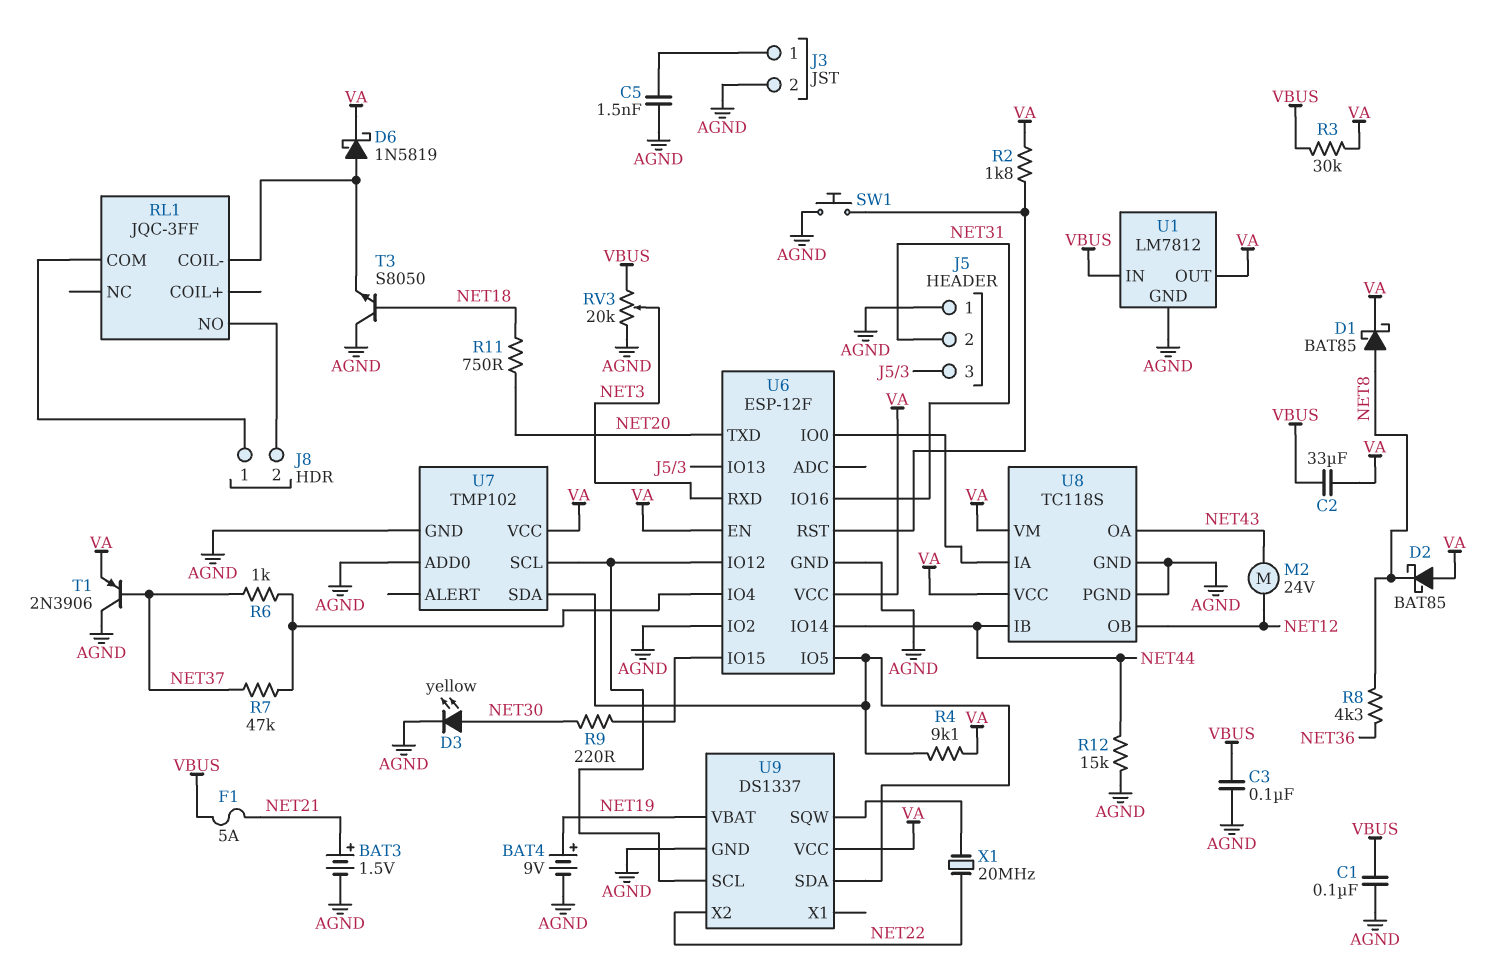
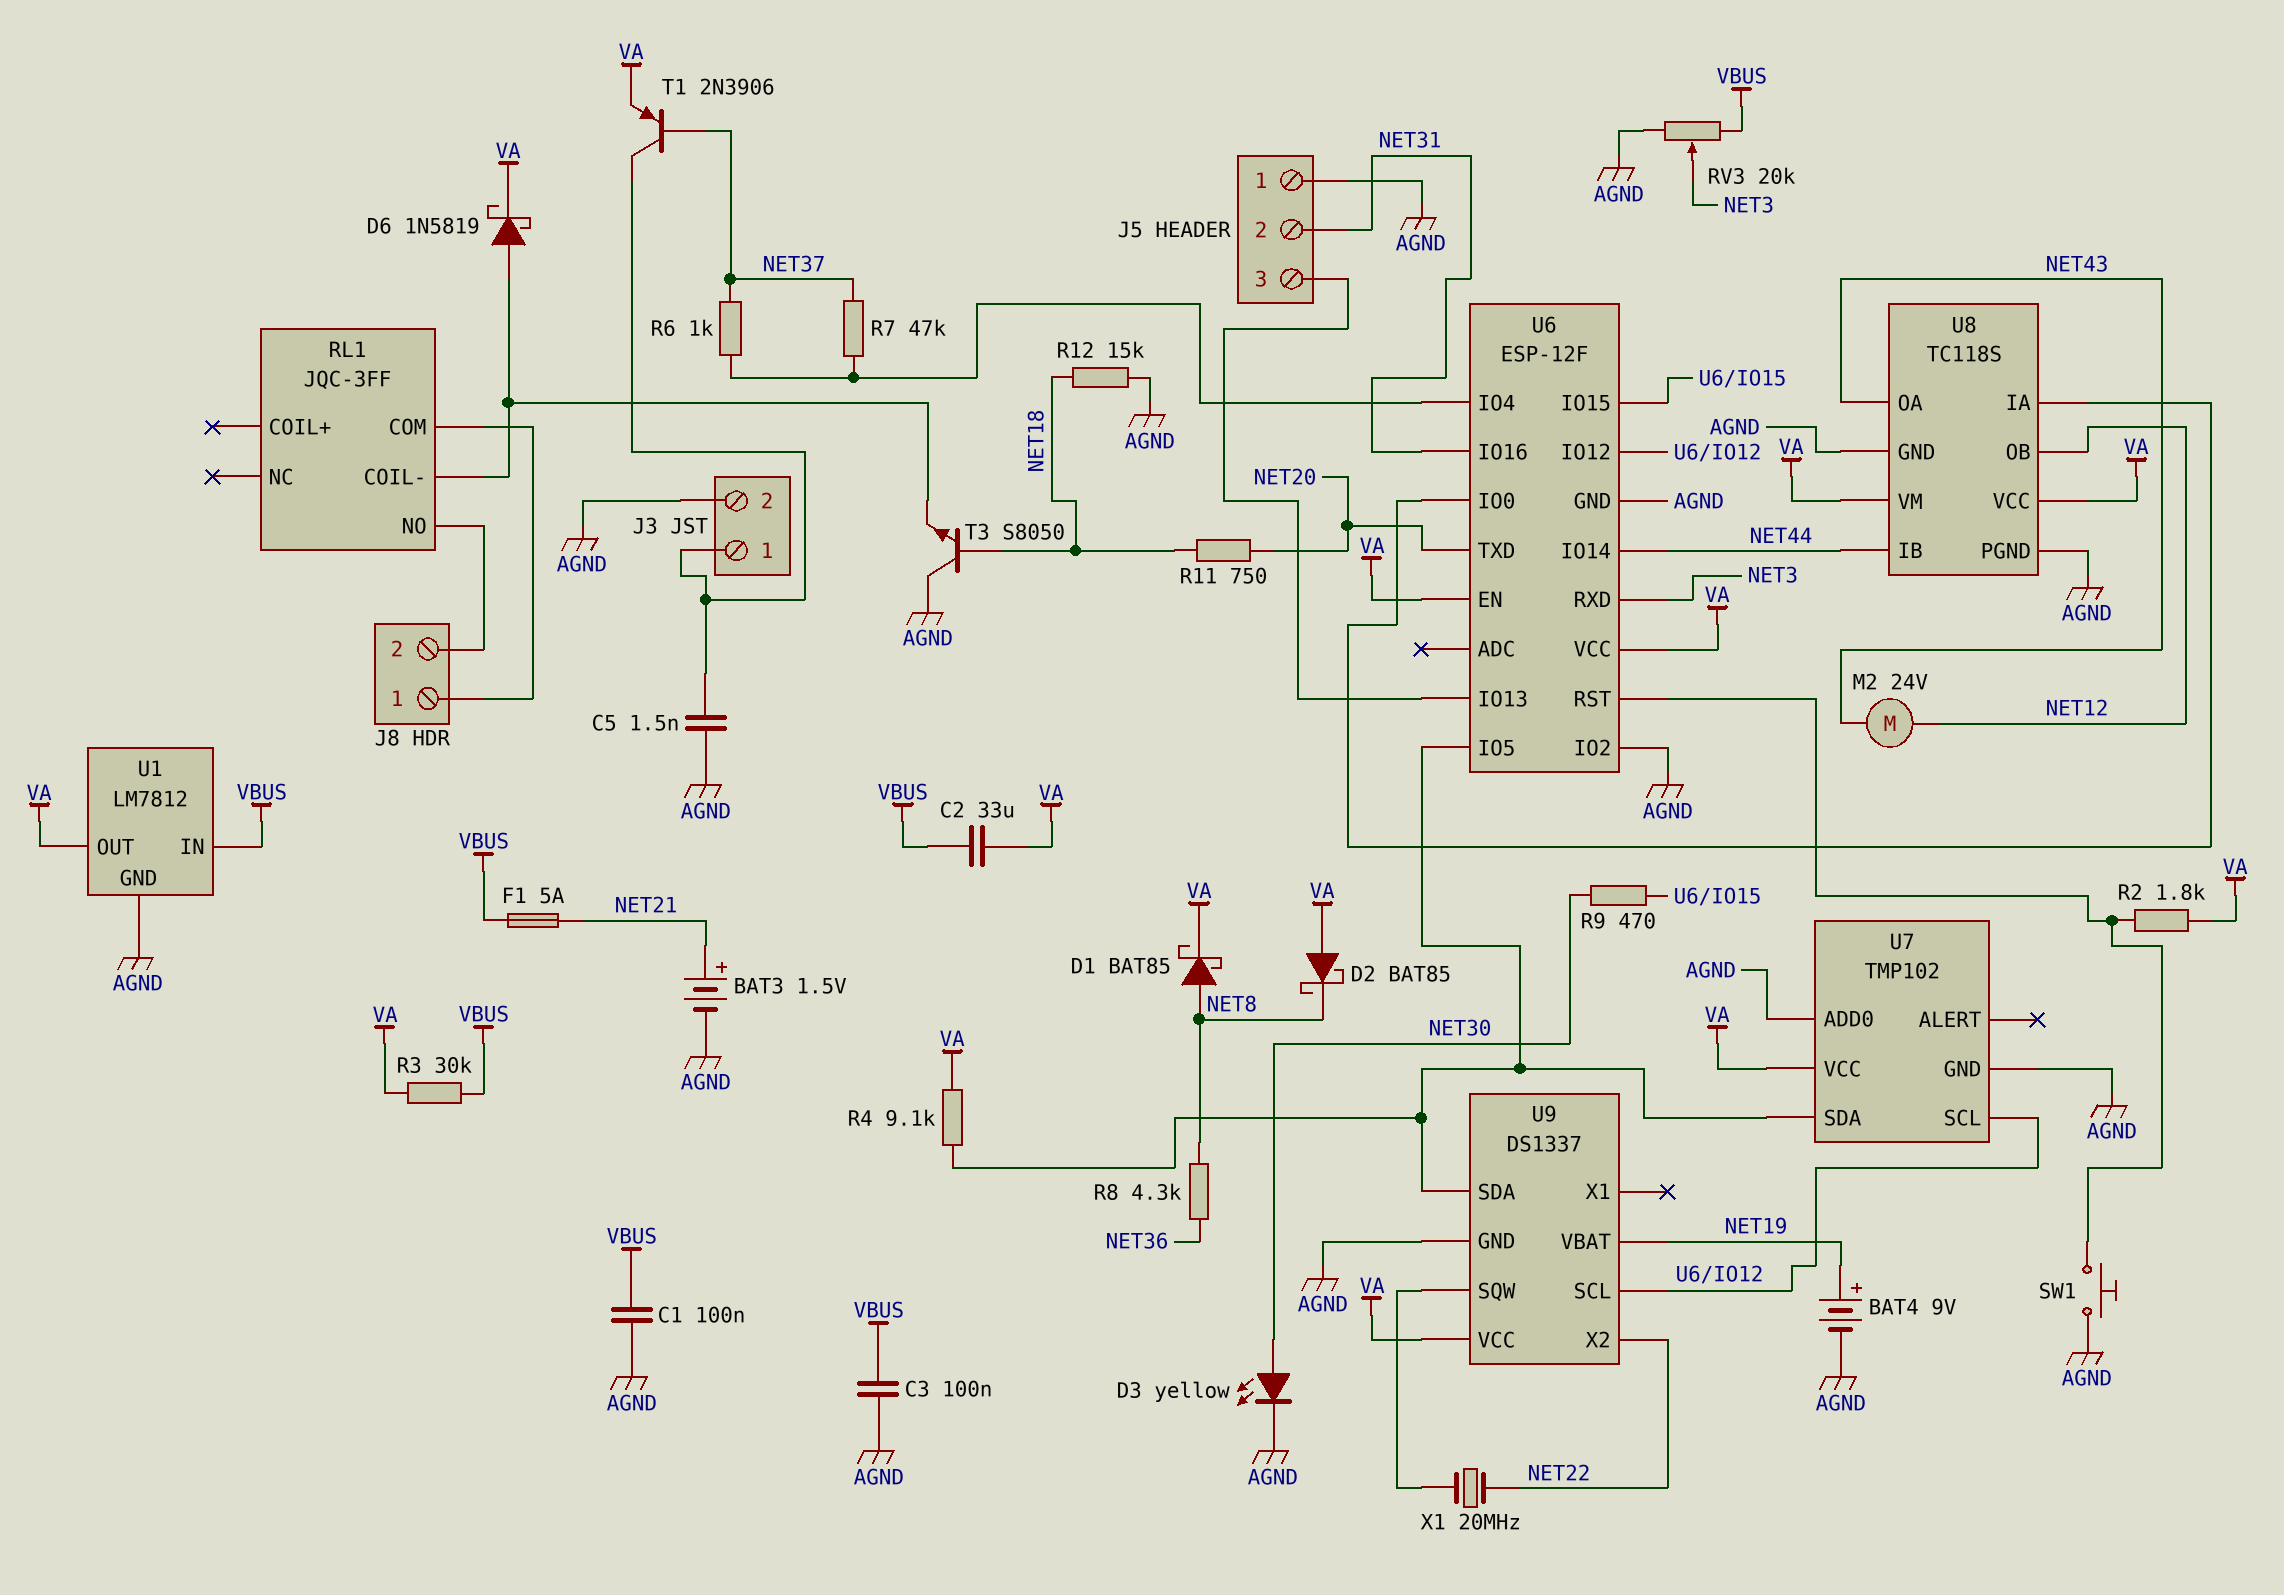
R9: 220 (NET30, U6/IO15) -> 470 (NET30, U6/IO15)
R12: 15k (AGND, NET44) -> 15k (AGND, NET18)
T1: PNP 2N3906 (B NET37, C AGND, E VA) -> PNP 2N3906 (B NET37, C J3/1, E VA)

